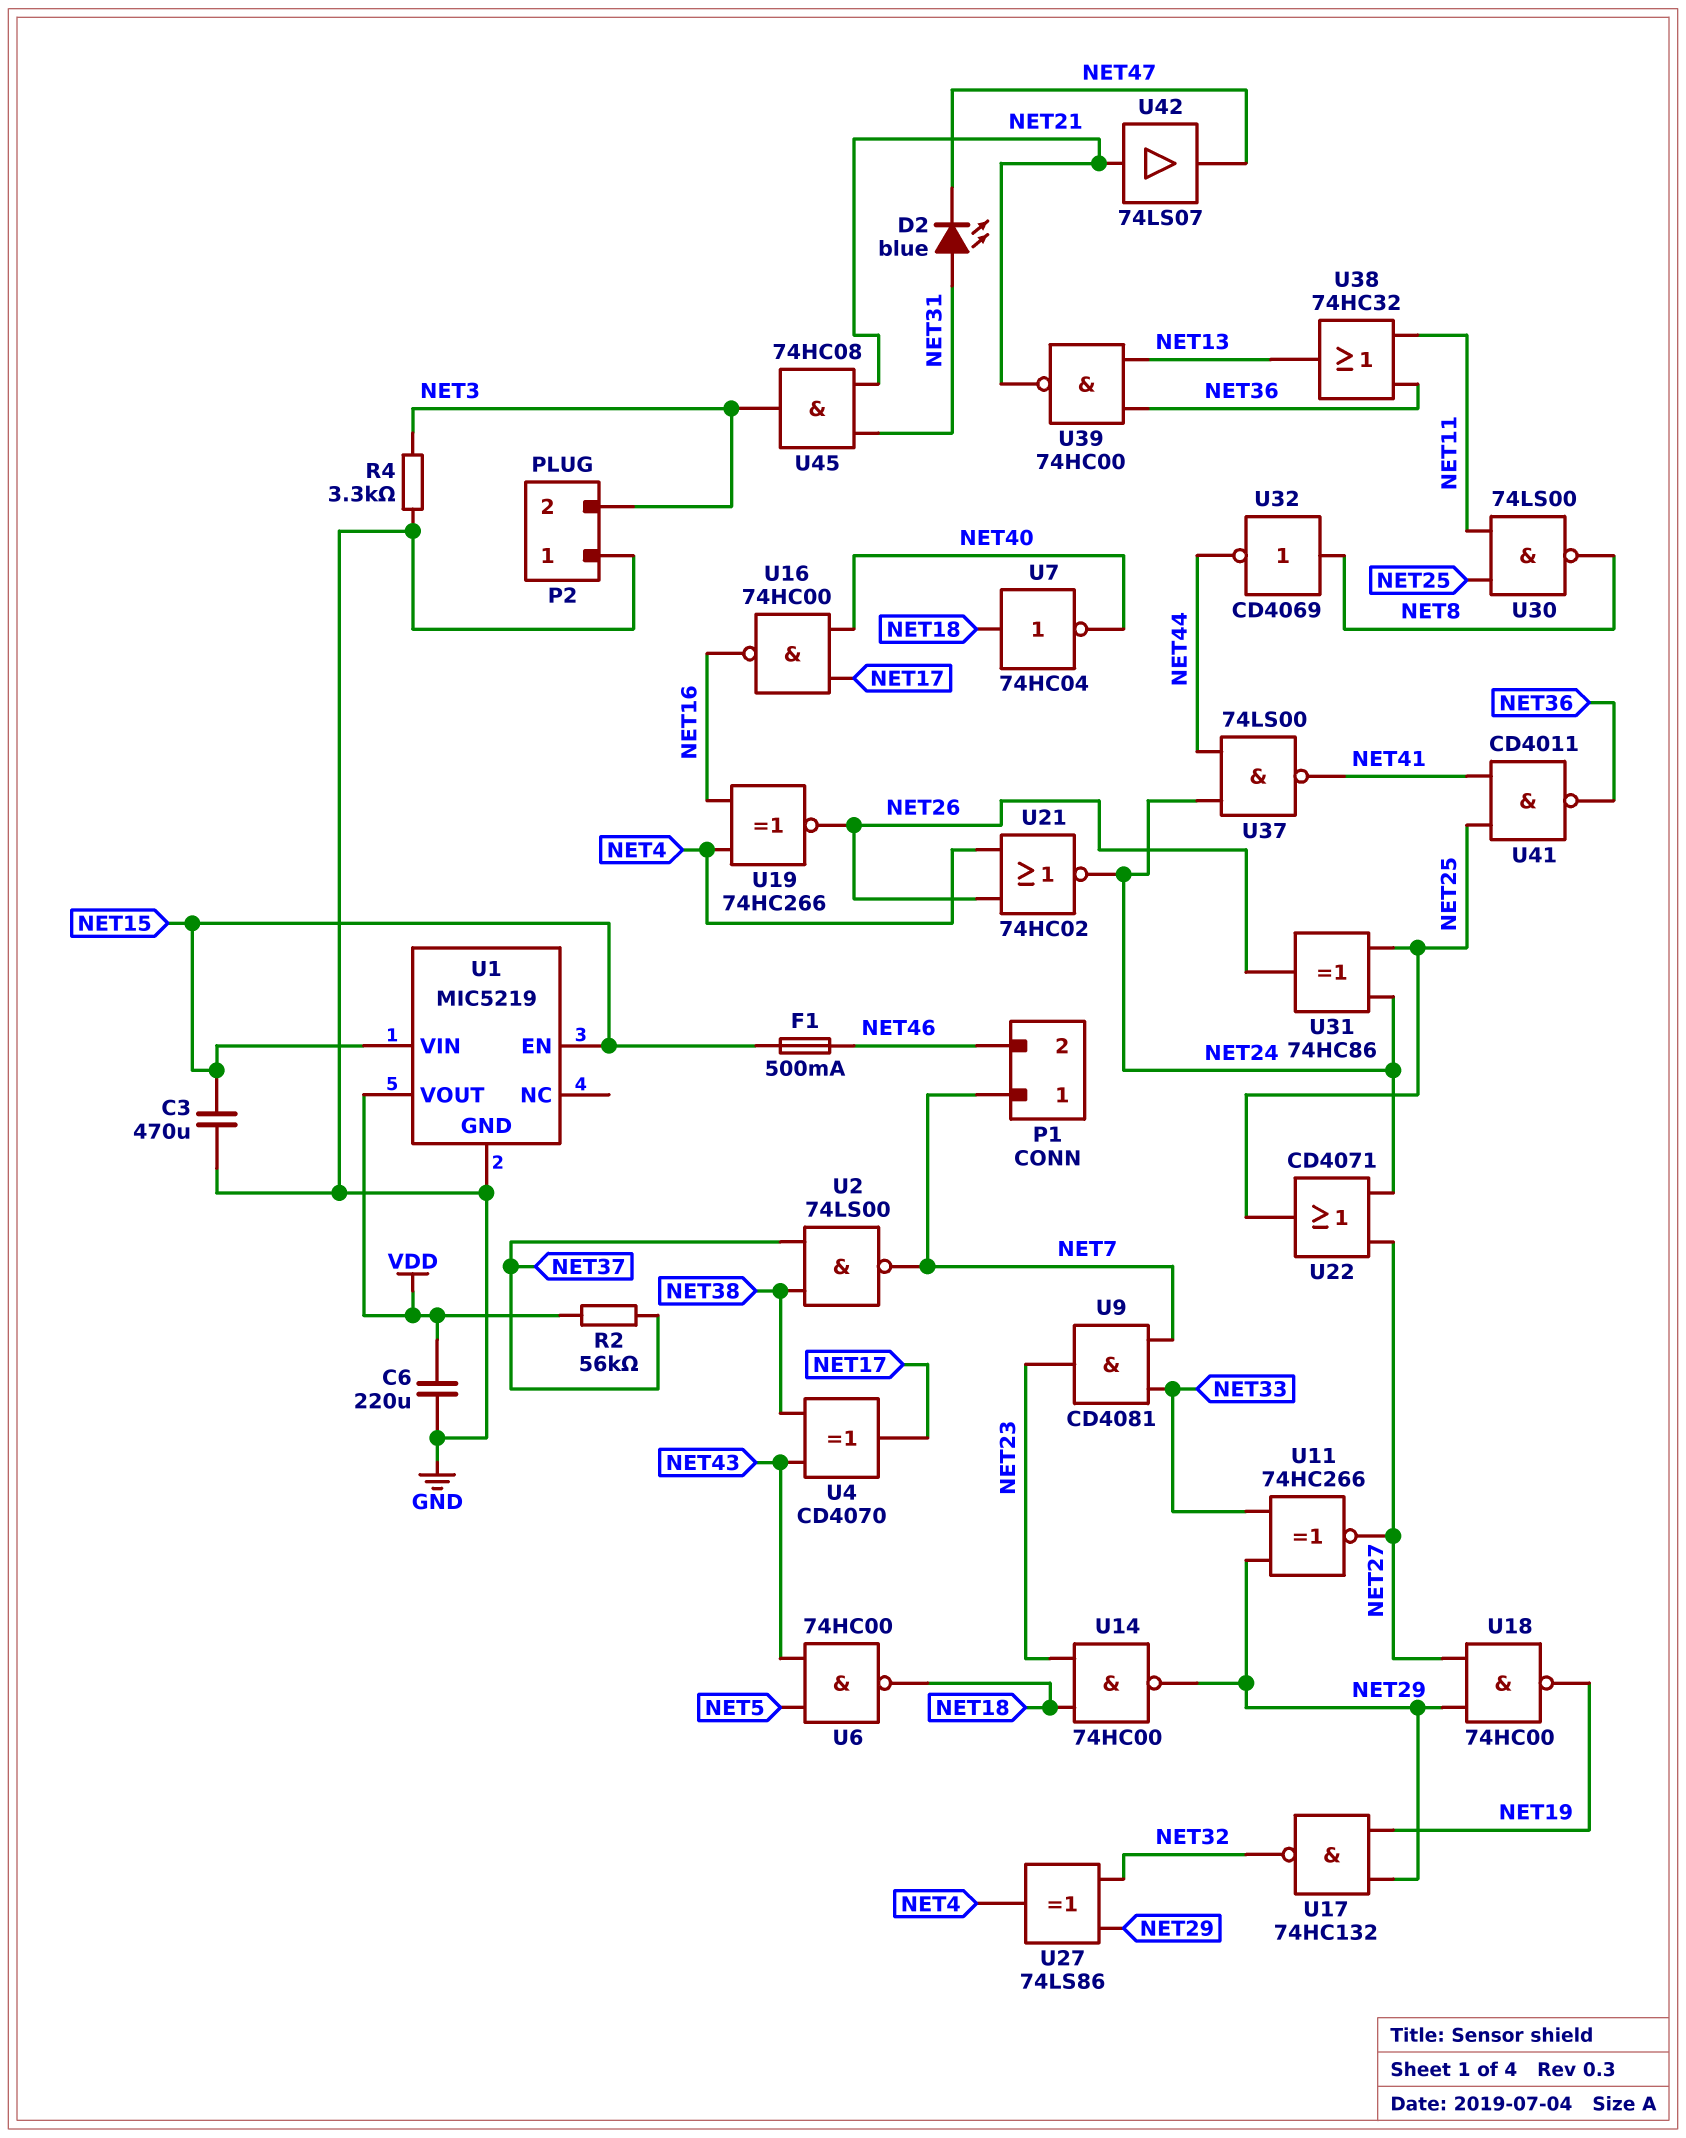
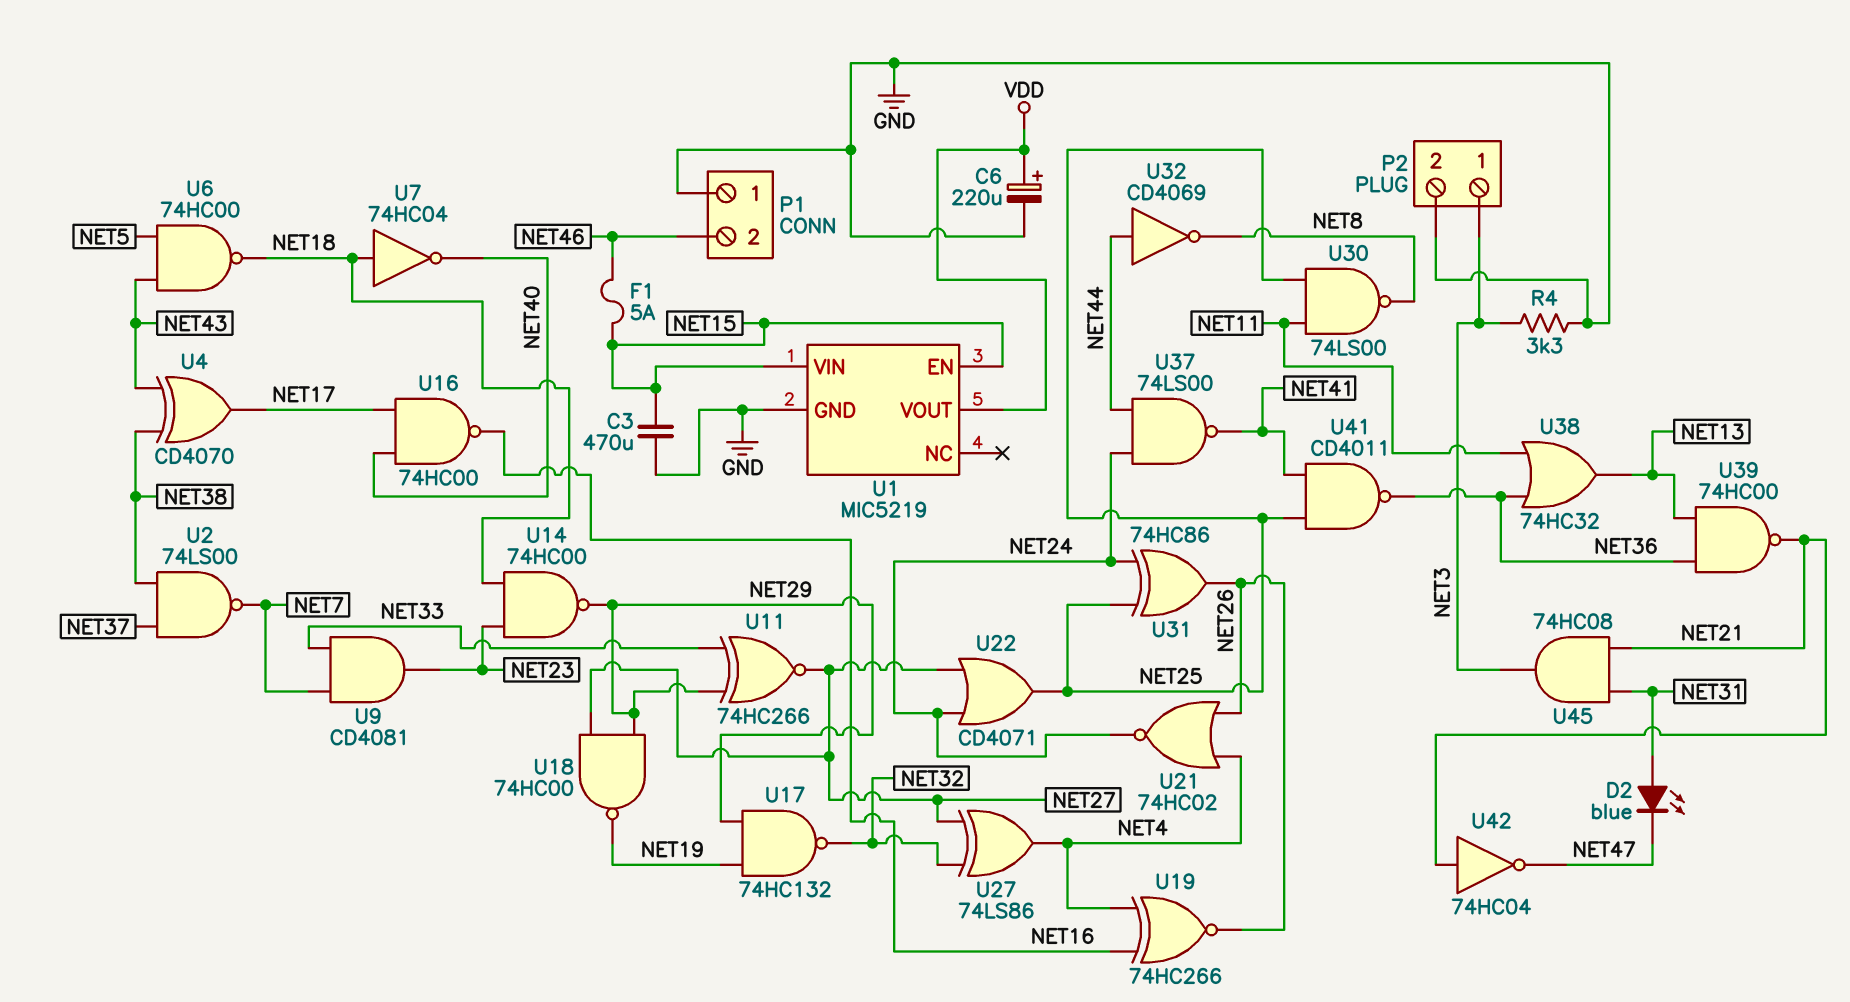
C6: 220uF (GND, VDD) -> 220uF (plus VDD, minus GND)
F1: 500mA (NET15, NET46) -> 5A (NET15, NET46)
P1 pin 1: NET7 -> GND
P2 pin 1: GND -> NET3
P2 pin 2: NET3 -> GND
R2: 56k (NET37, VDD) -> none
U27: XOR 74LS86 (in NET29, in NET32, out NET4) -> XOR 74LS86 (in NET27, in NET32, out NET4)
U32: NOT CD4069 (in NET8, out NET44) -> NOT CD4069 (in NET44, out NET8)
U42: buffer 74LS07 (in NET21, out NET47) -> NOT 74HC04 (in NET21, out NET47)

